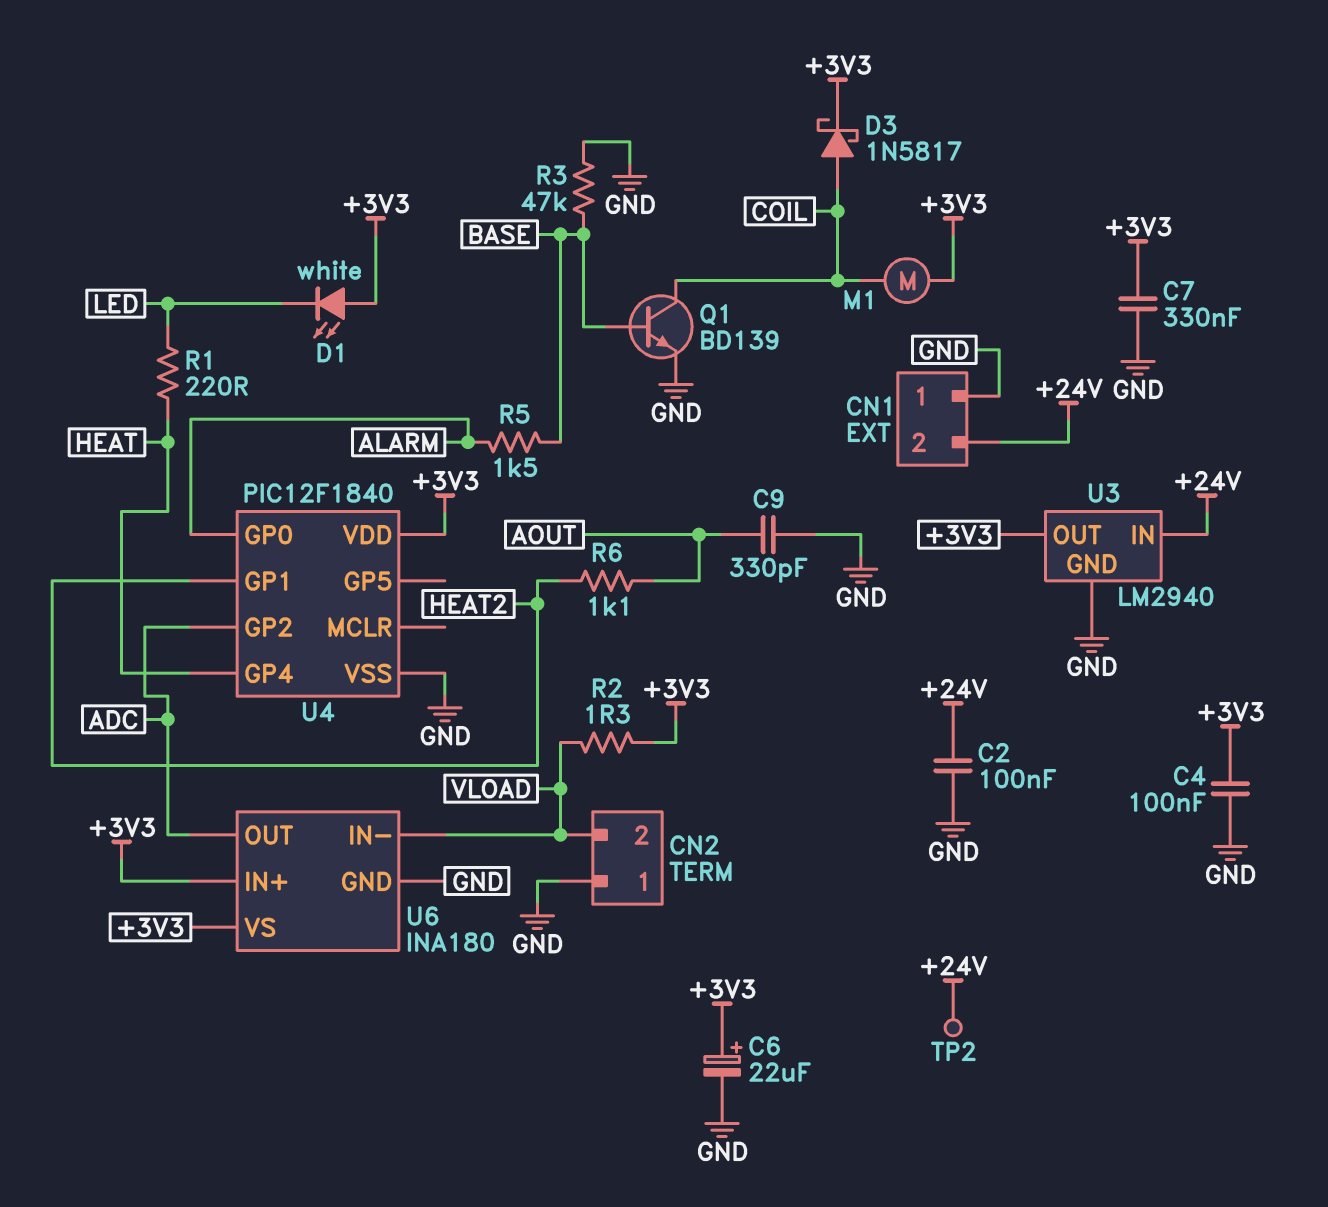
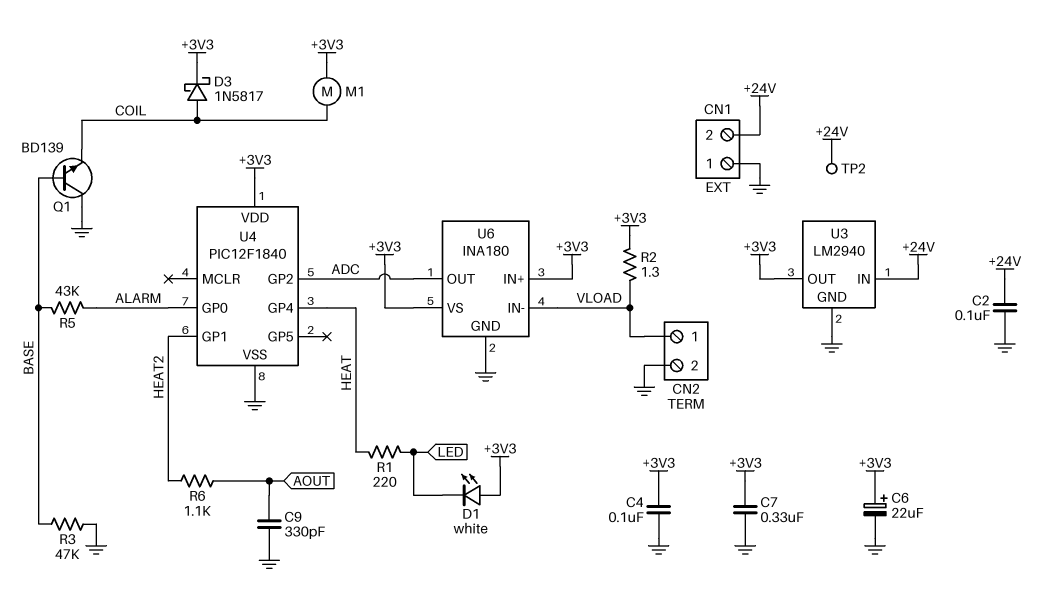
CN2 pin 1: GND -> VLOAD
CN2 pin 2: VLOAD -> GND
Q1: NPN BD139 (B BASE, C COIL, E GND) -> NPN BD139 (B BASE, C GND, E COIL)
R5: 1.5k (ALARM, BASE) -> 43k (ALARM, BASE)

